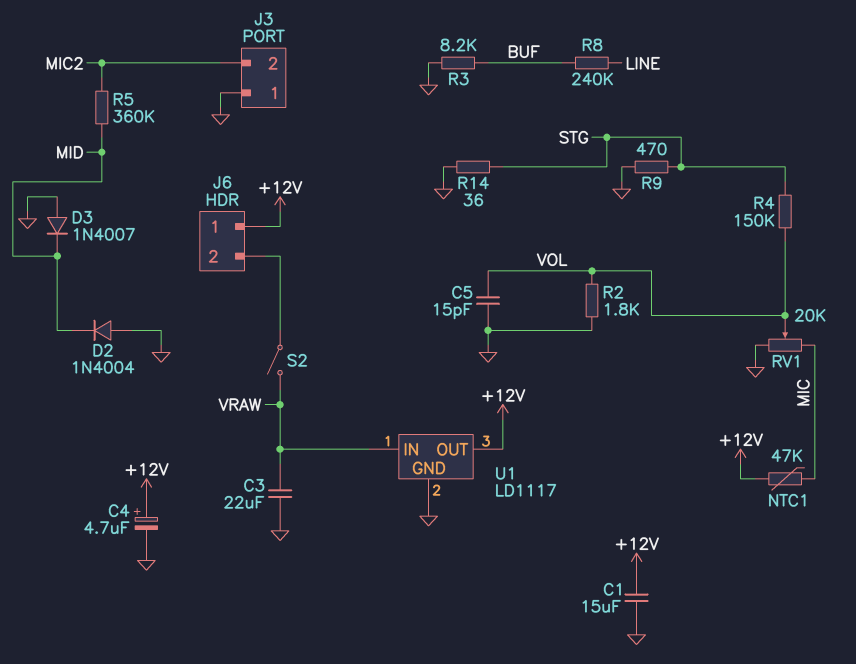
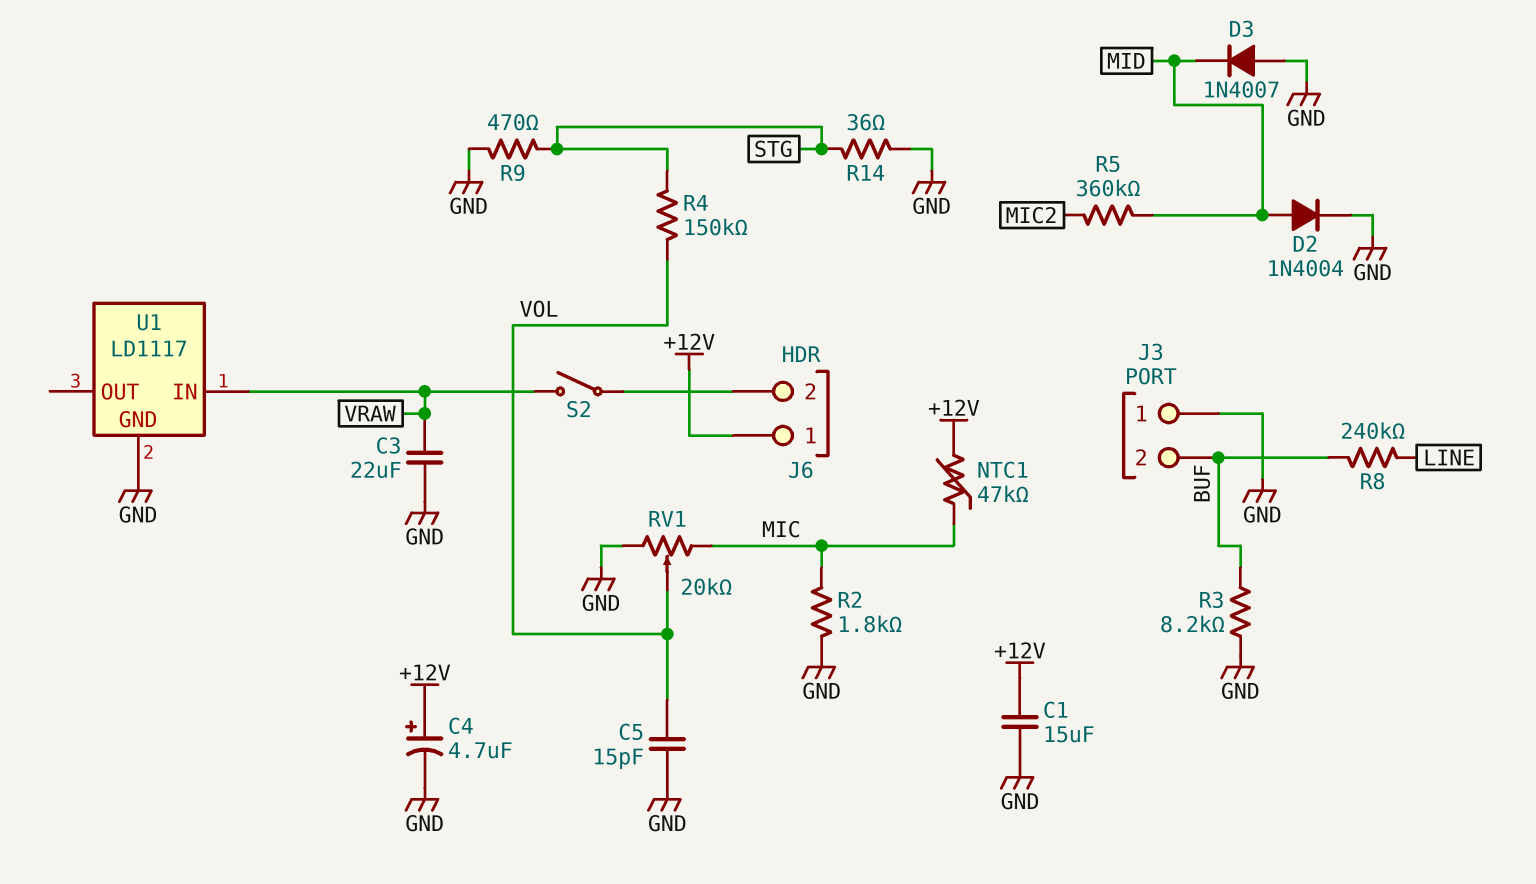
D2: diode 1N4004 (A GND, K MID) -> diode 1N4004 (A MID, K GND)
J3 pin 2: MIC2 -> BUF
R2: 1.8k (GND, VOL) -> 1.8k (GND, MIC)
U1 pin OUT: +12V -> none

